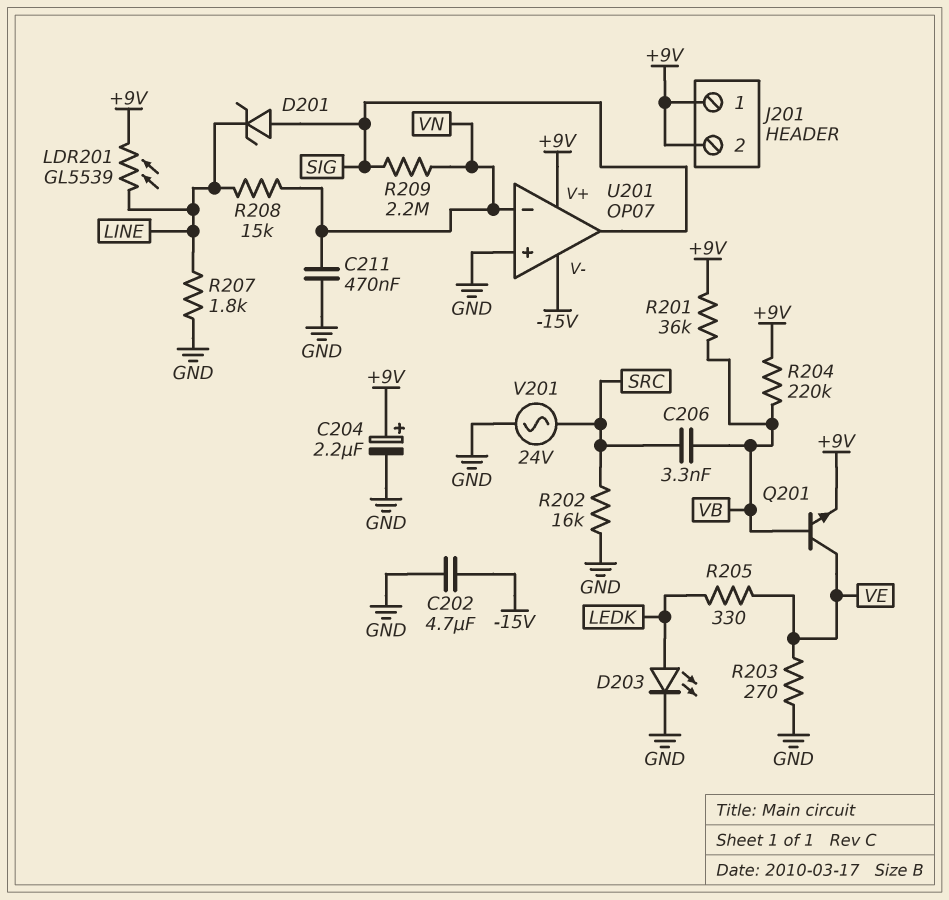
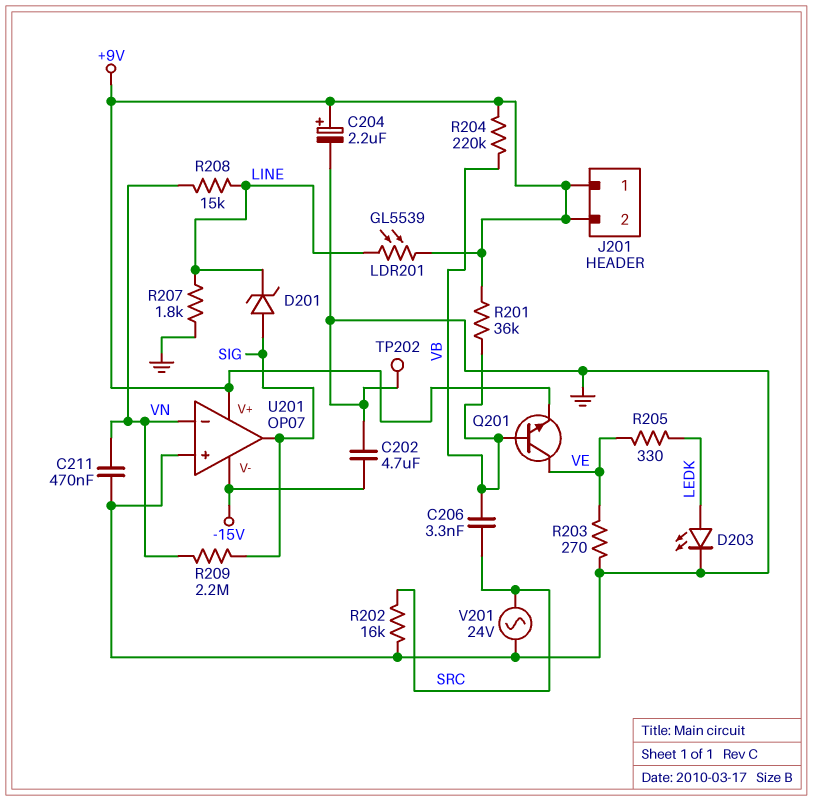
TP202: none -> test point (GND)

